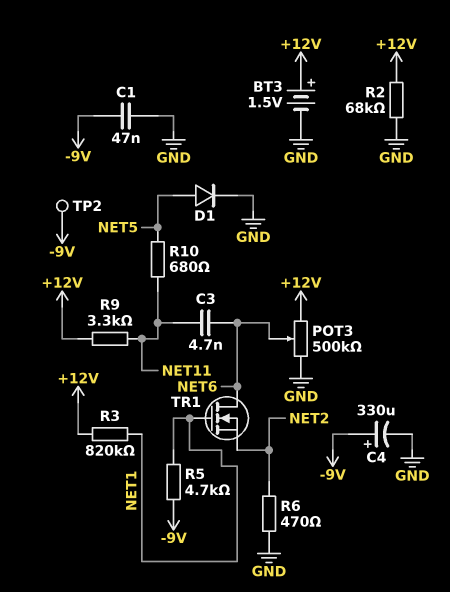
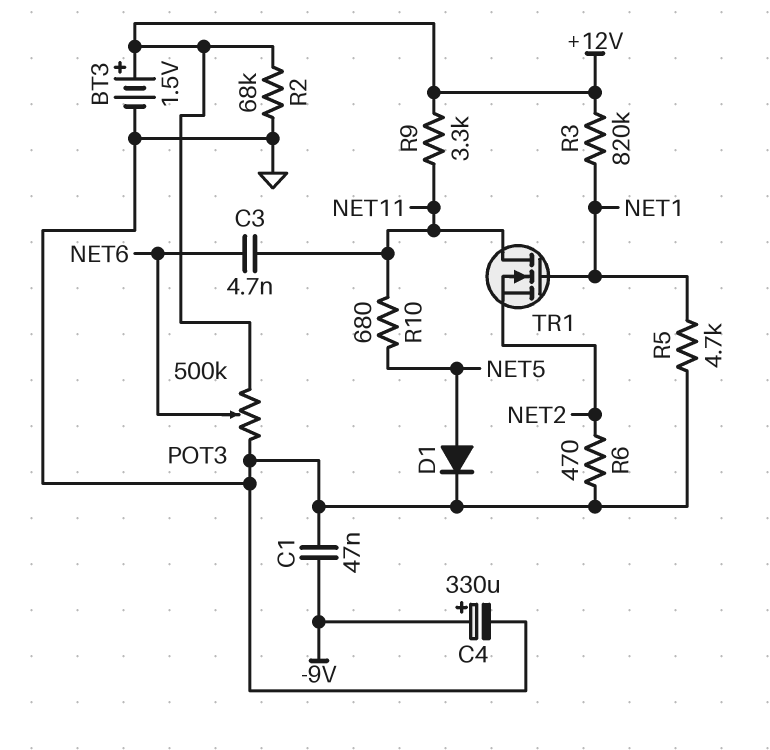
R5: 4.7k (-9V, NET1) -> 4.7k (GND, NET1)
TP2: test point (-9V) -> none
TR1: NMOS (G NET1, D NET6, S NET2) -> NMOS (G NET1, D NET11, S NET2)

